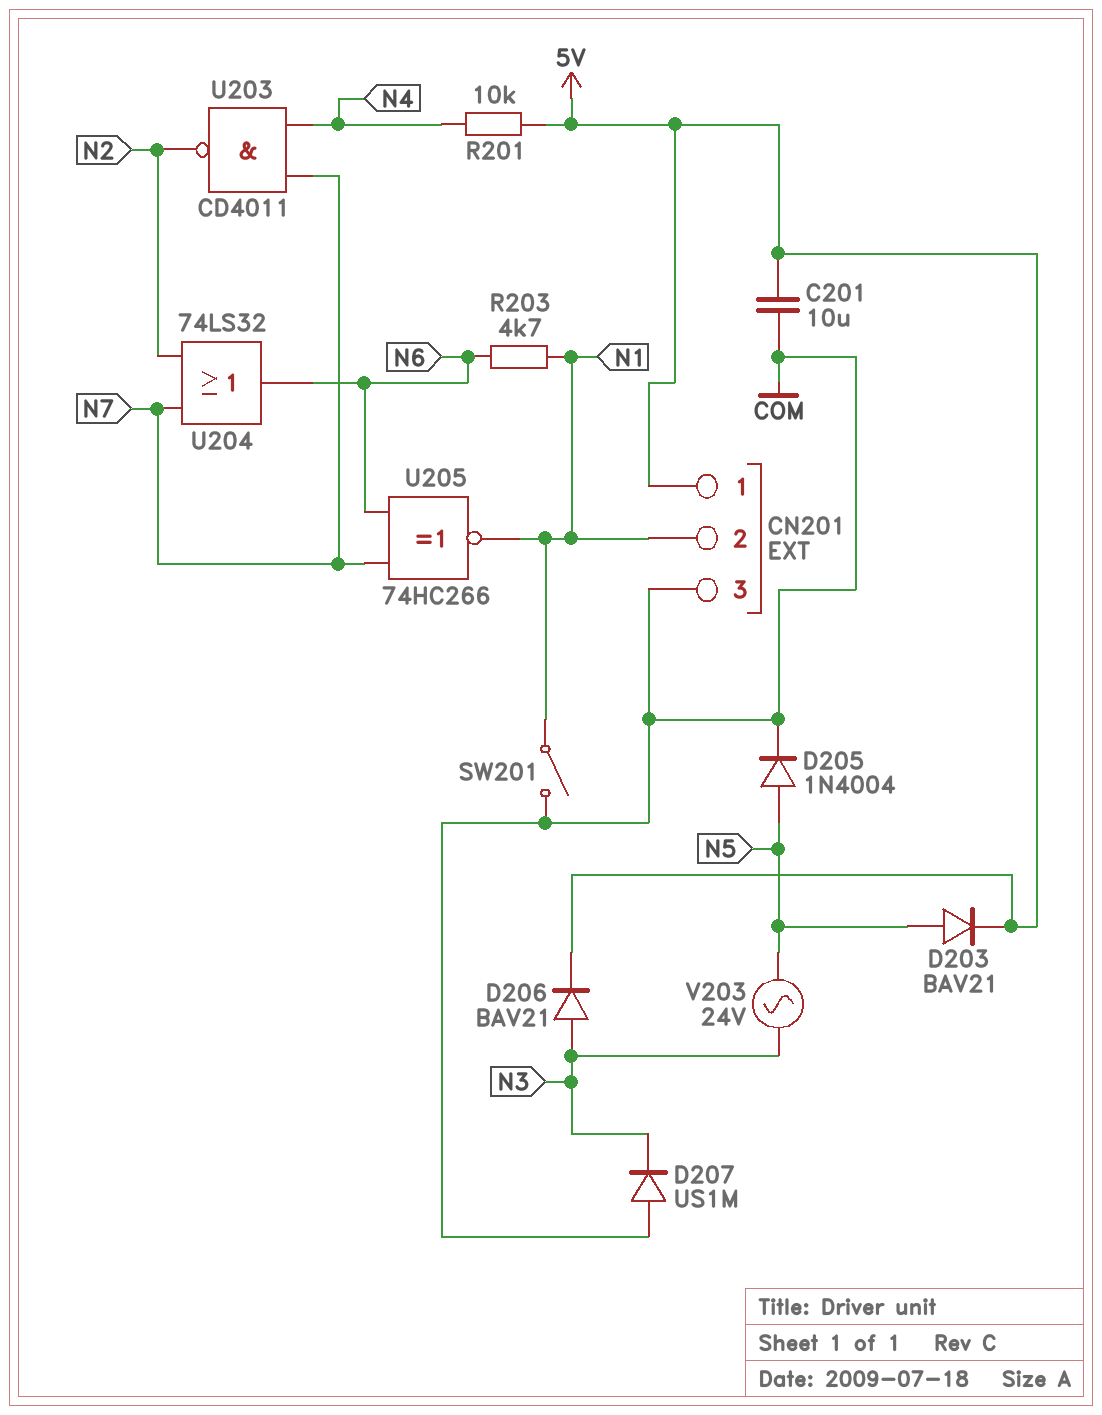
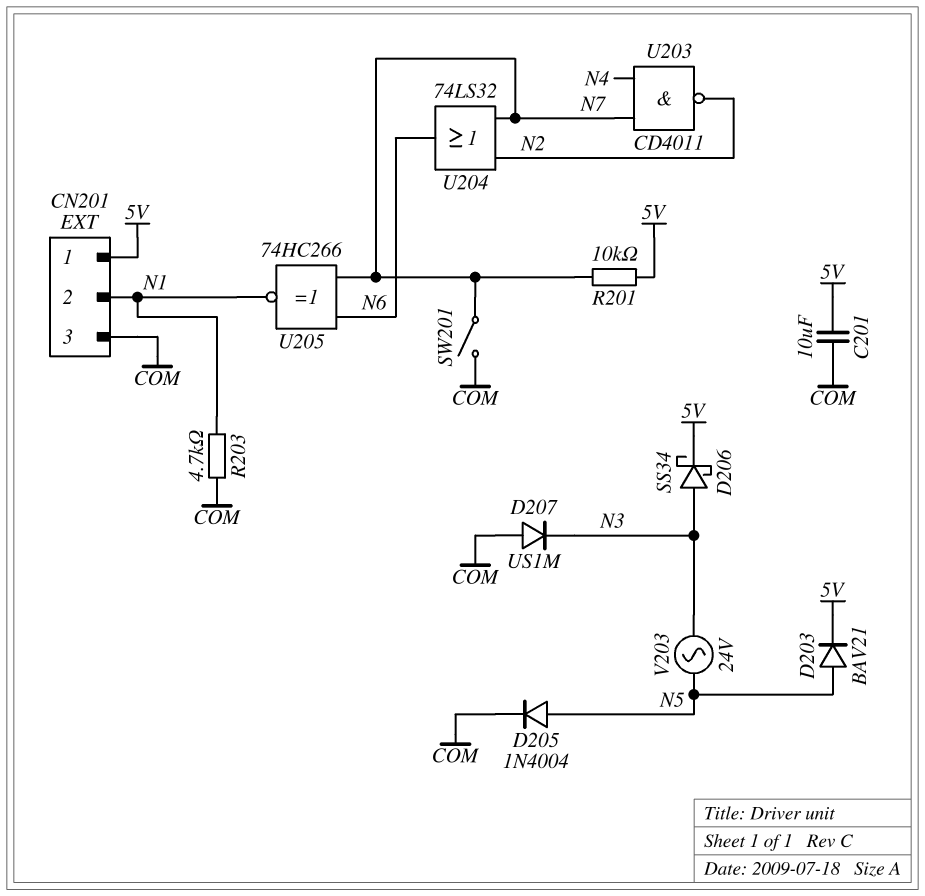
D206: diode BAV21 (A N3, K 5V) -> schottky SS34 (A N3, K 5V)
R201: 10k (5V, N4) -> 10k (5V, N7)
R203: 4.7k (N1, N6) -> 4.7k (COM, N1)
SW201: switch (COM, N1) -> switch (COM, N7)

